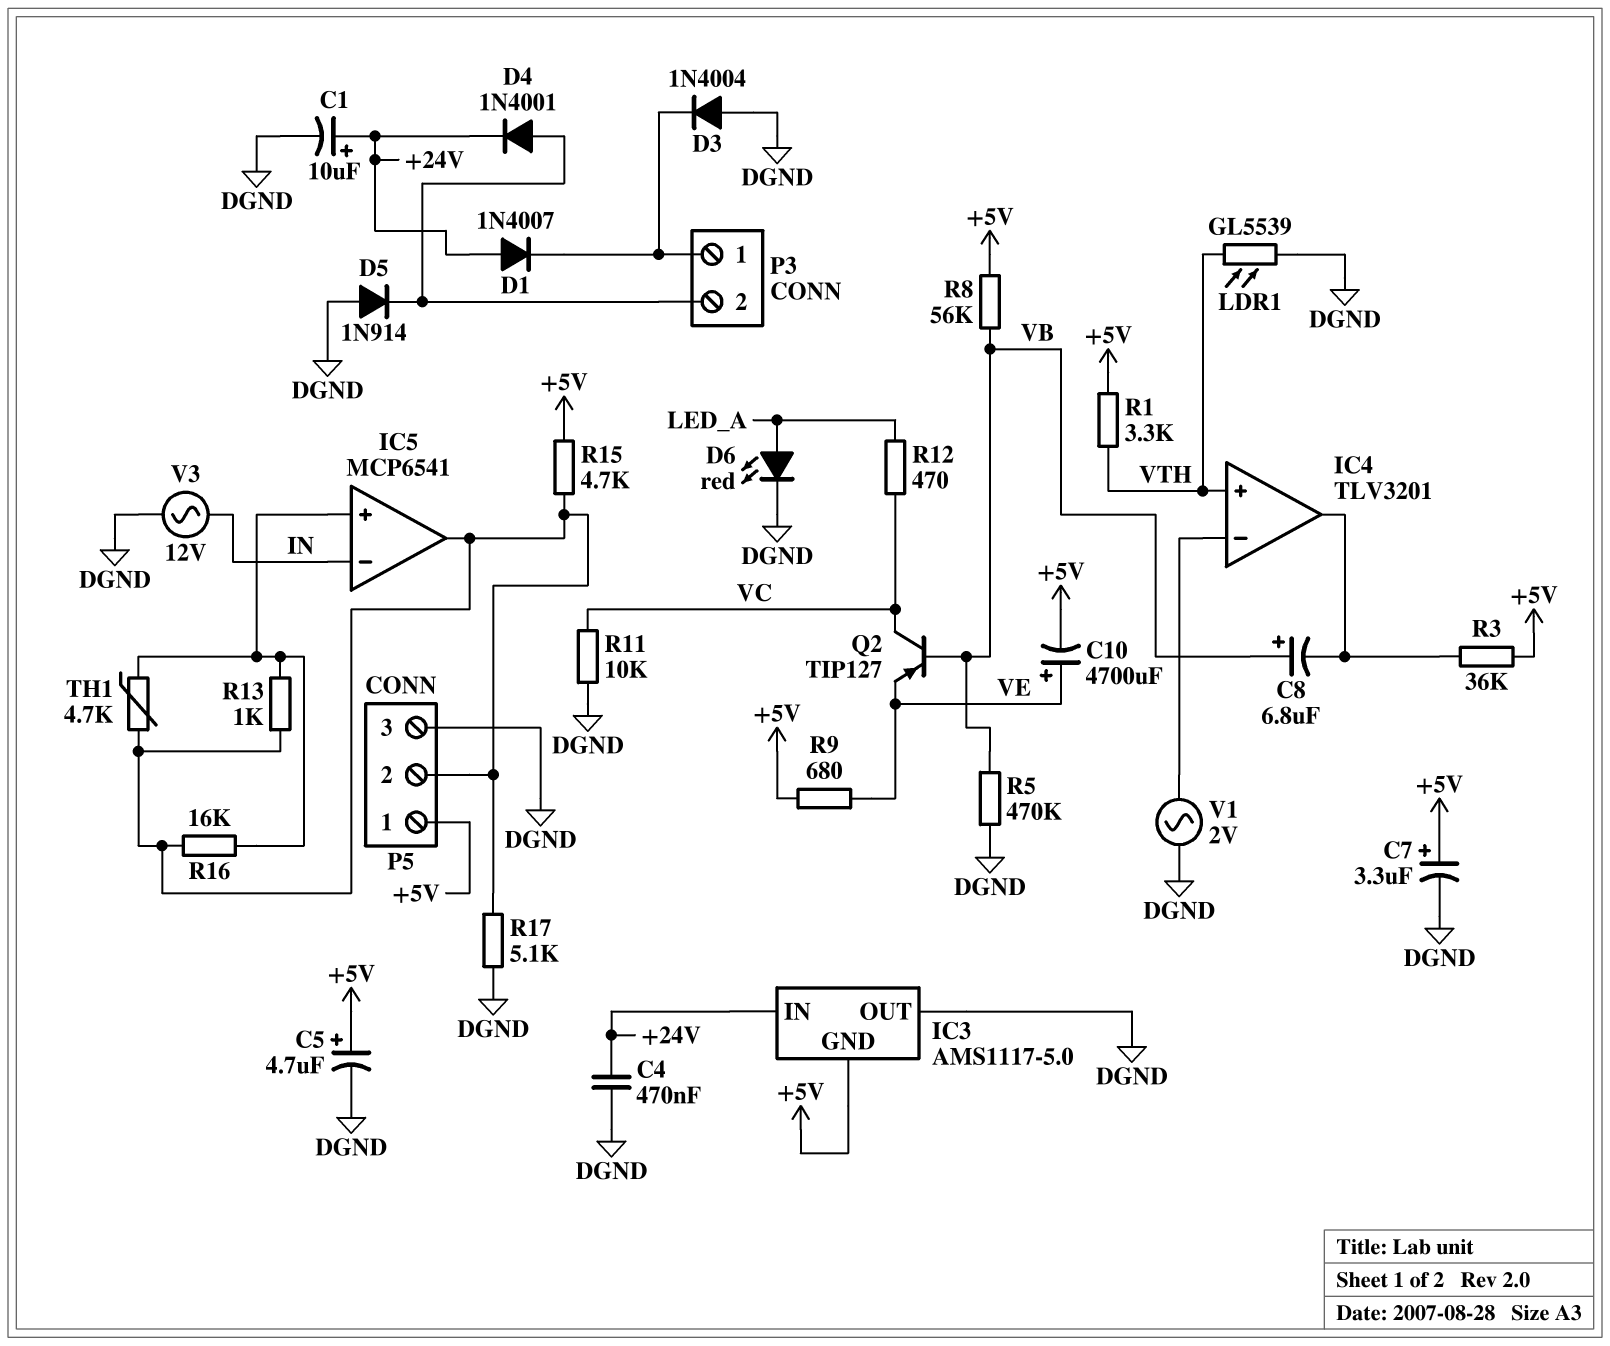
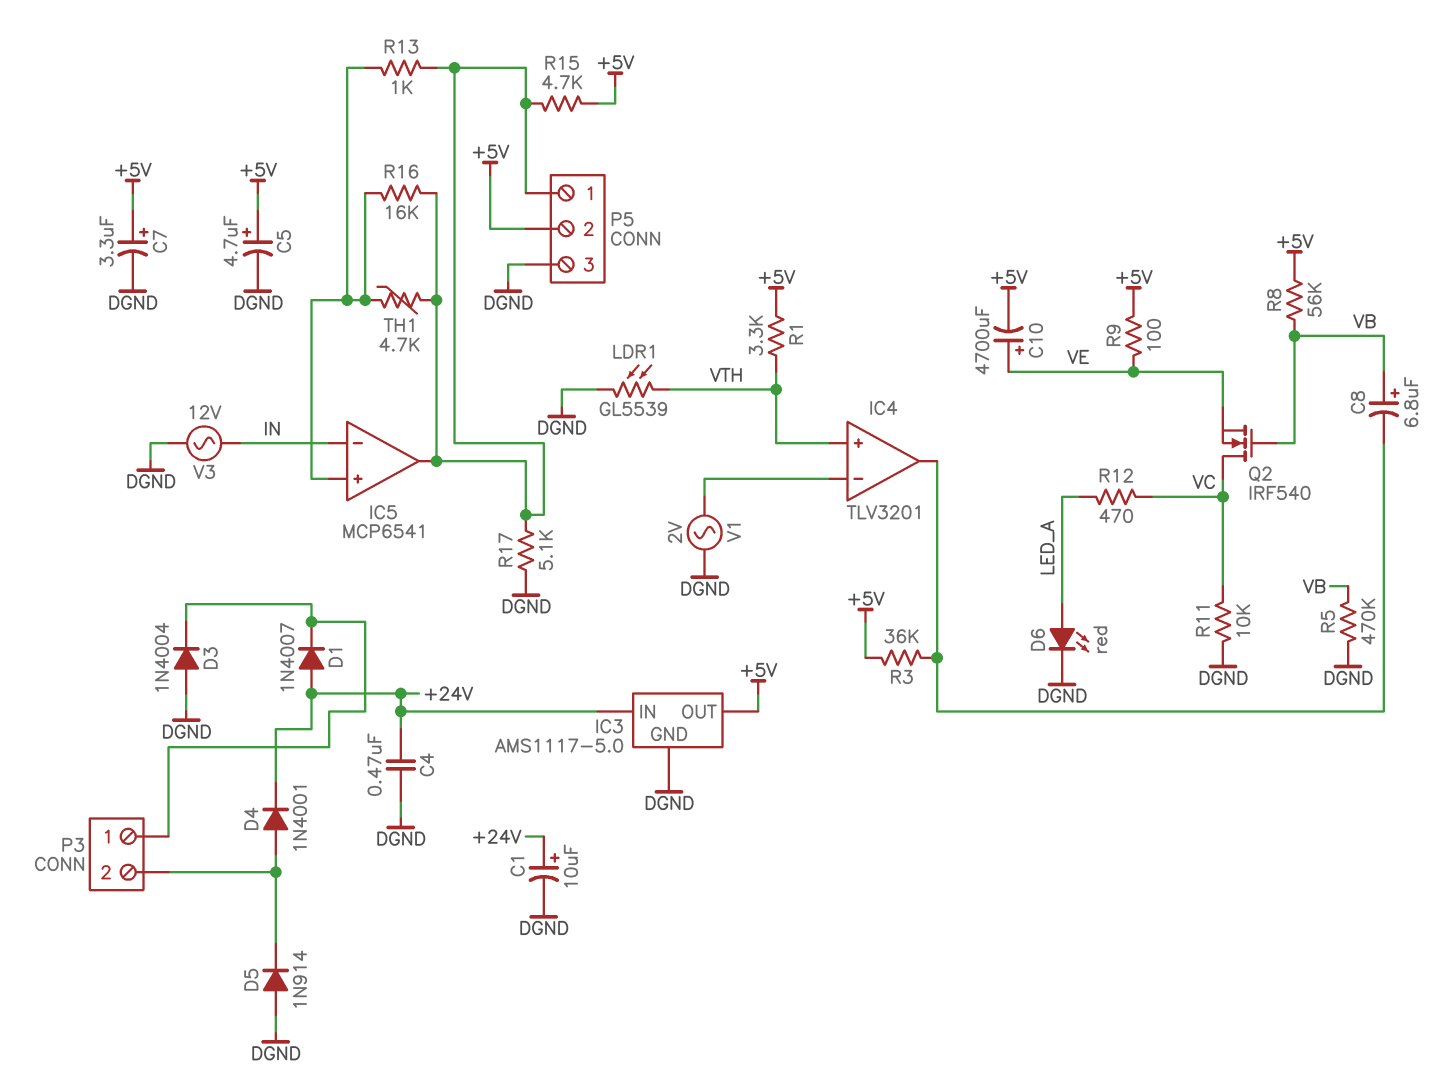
IC3 pin GND: +5V -> DGND
IC3 pin OUT: DGND -> +5V
P5 pin 1: +5V -> IC5/out
P5 pin 2: IC5/out -> +5V
Q2: PNP TIP127 (B VB, C VC, E VE) -> NMOS IRF540 (G VB, D VC, S VE)
R9: 680 (+5V, VE) -> 100 (+5V, VE)

